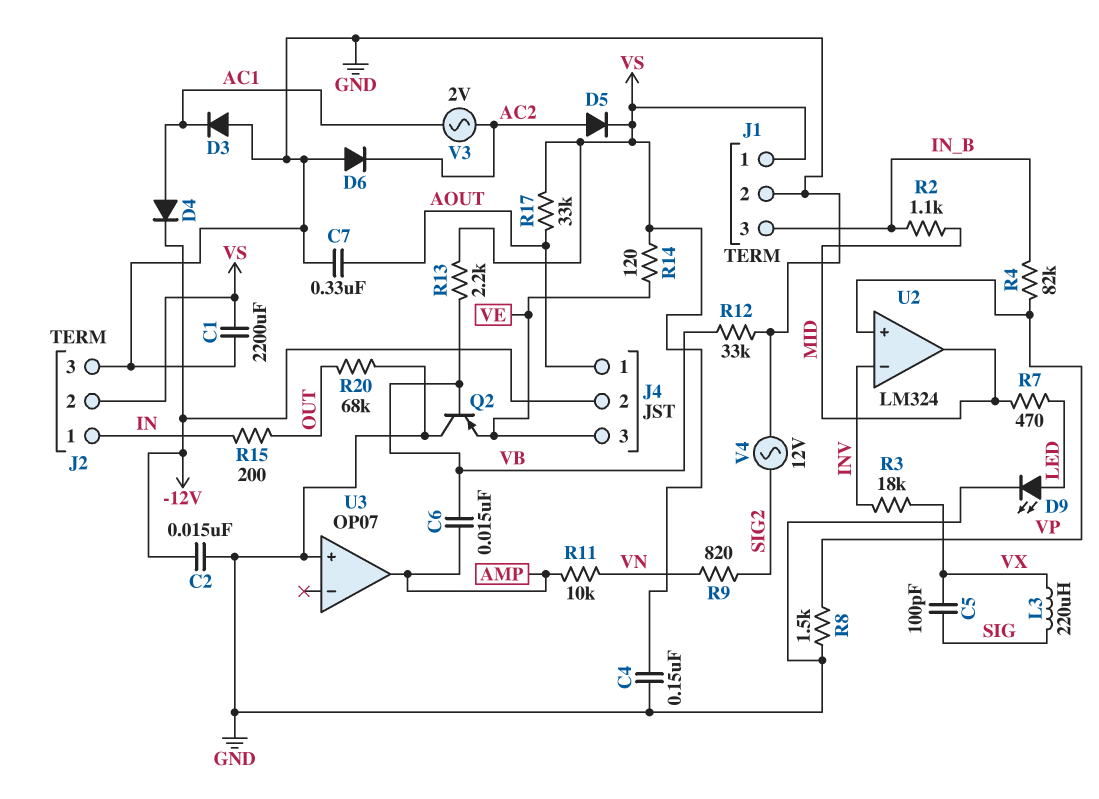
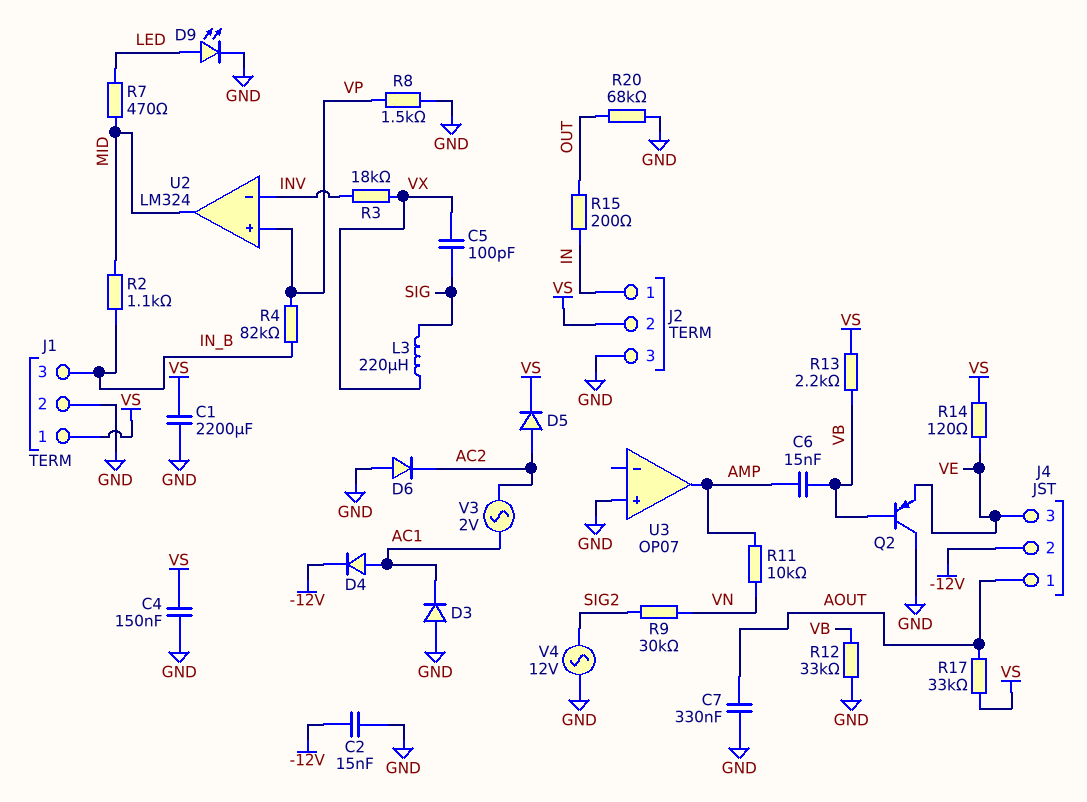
R9: 820 (SIG2, VN) -> 30k (SIG2, VN)

